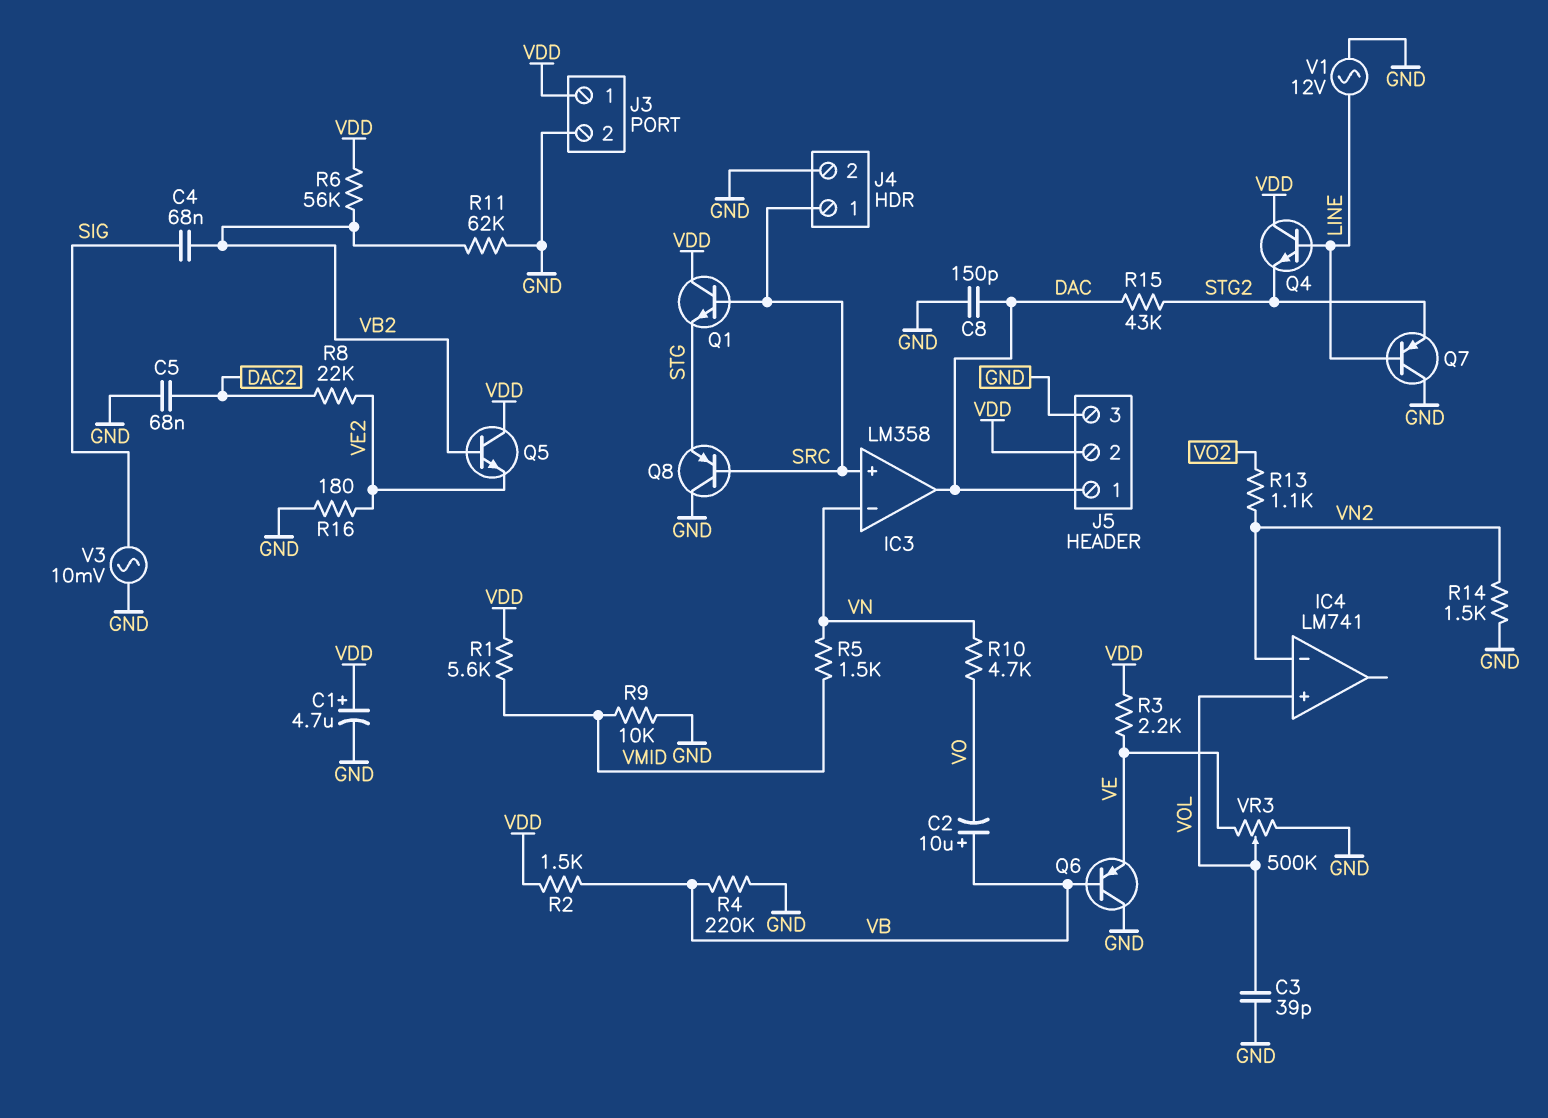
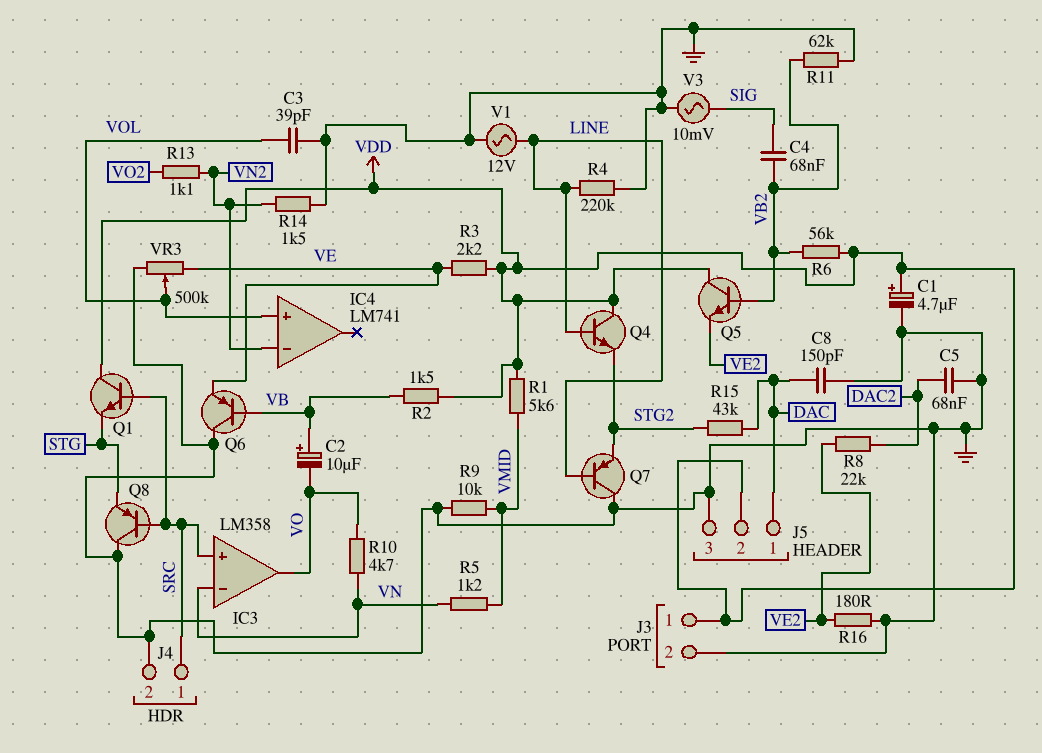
IC3 pin out: DAC -> VO
R4: 220k (GND, VB) -> 220k (GND, LINE)
R5: 1.5k (VMID, VN) -> 1.2k (VMID, VN)

